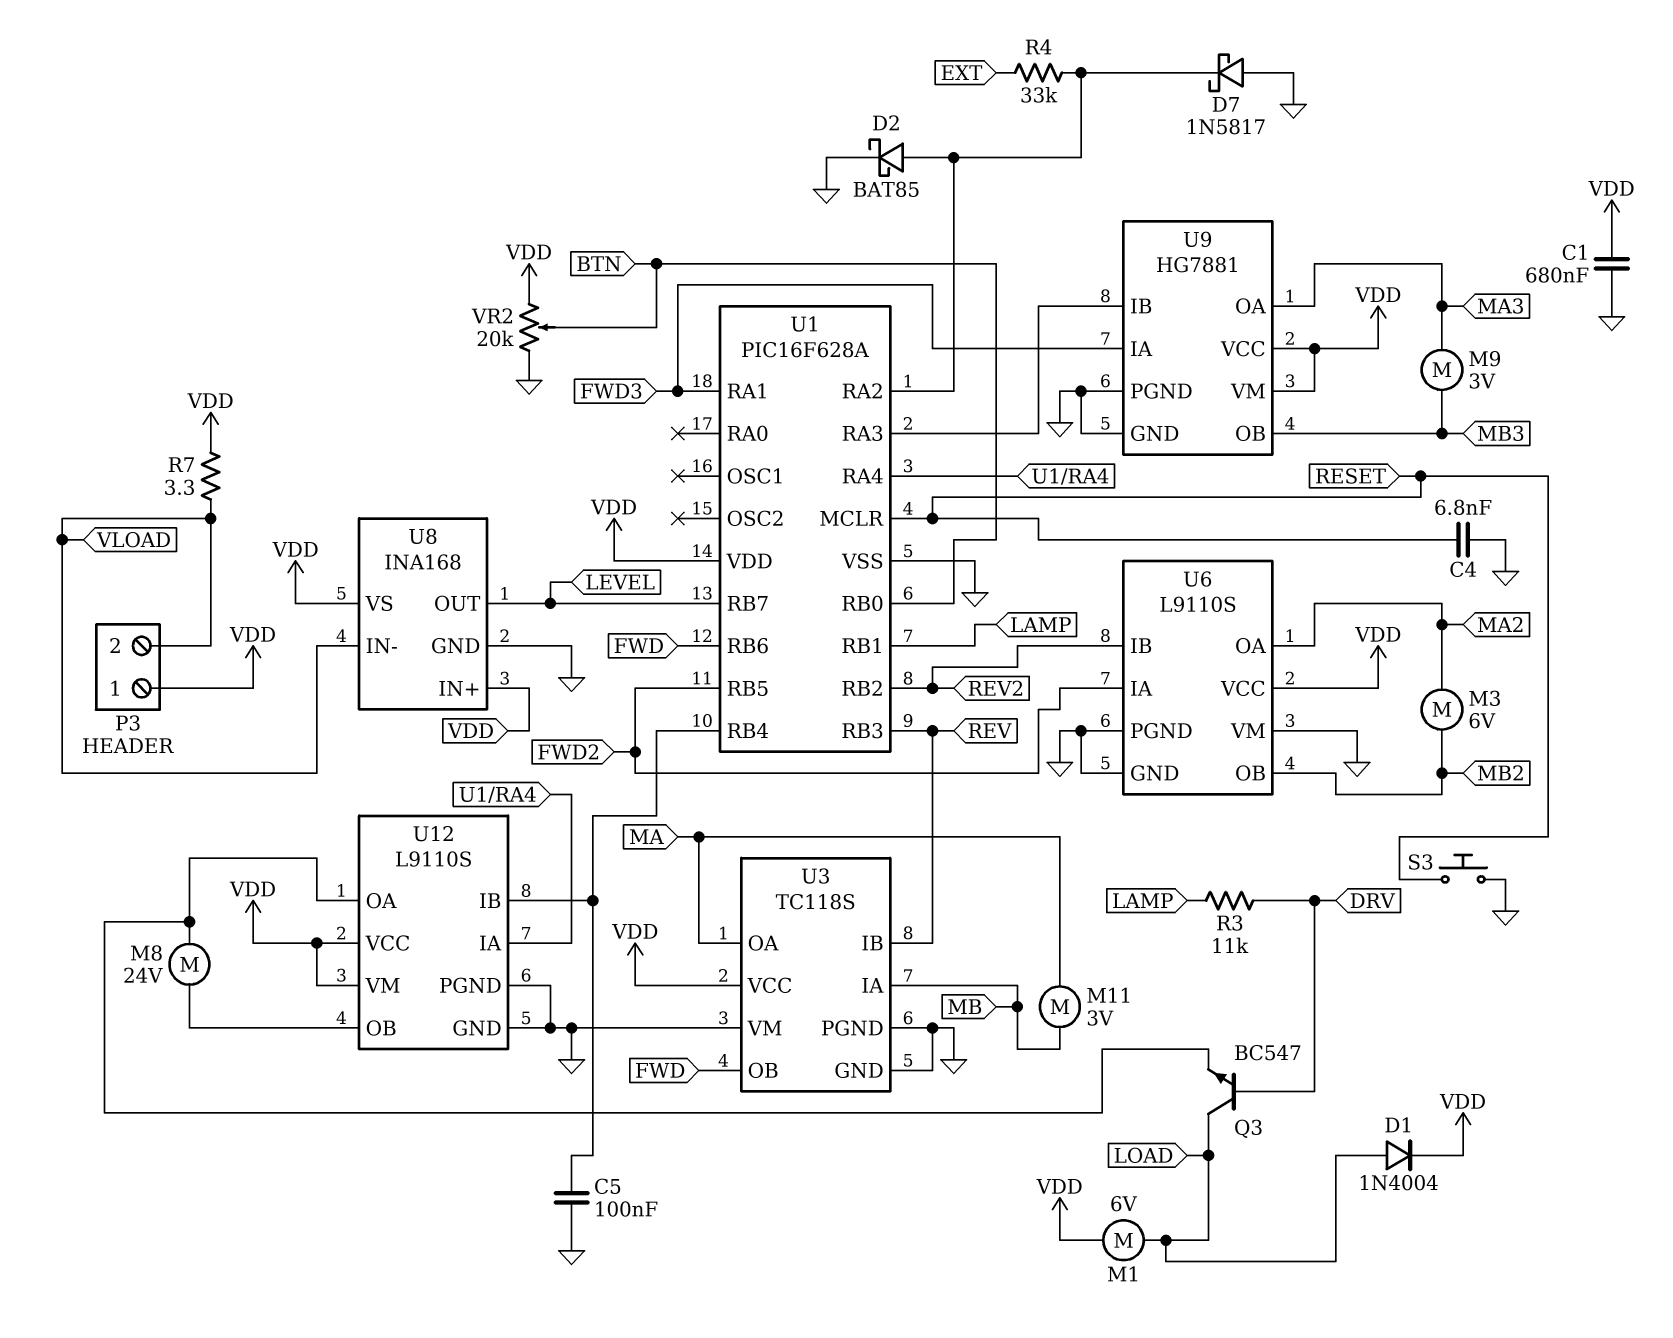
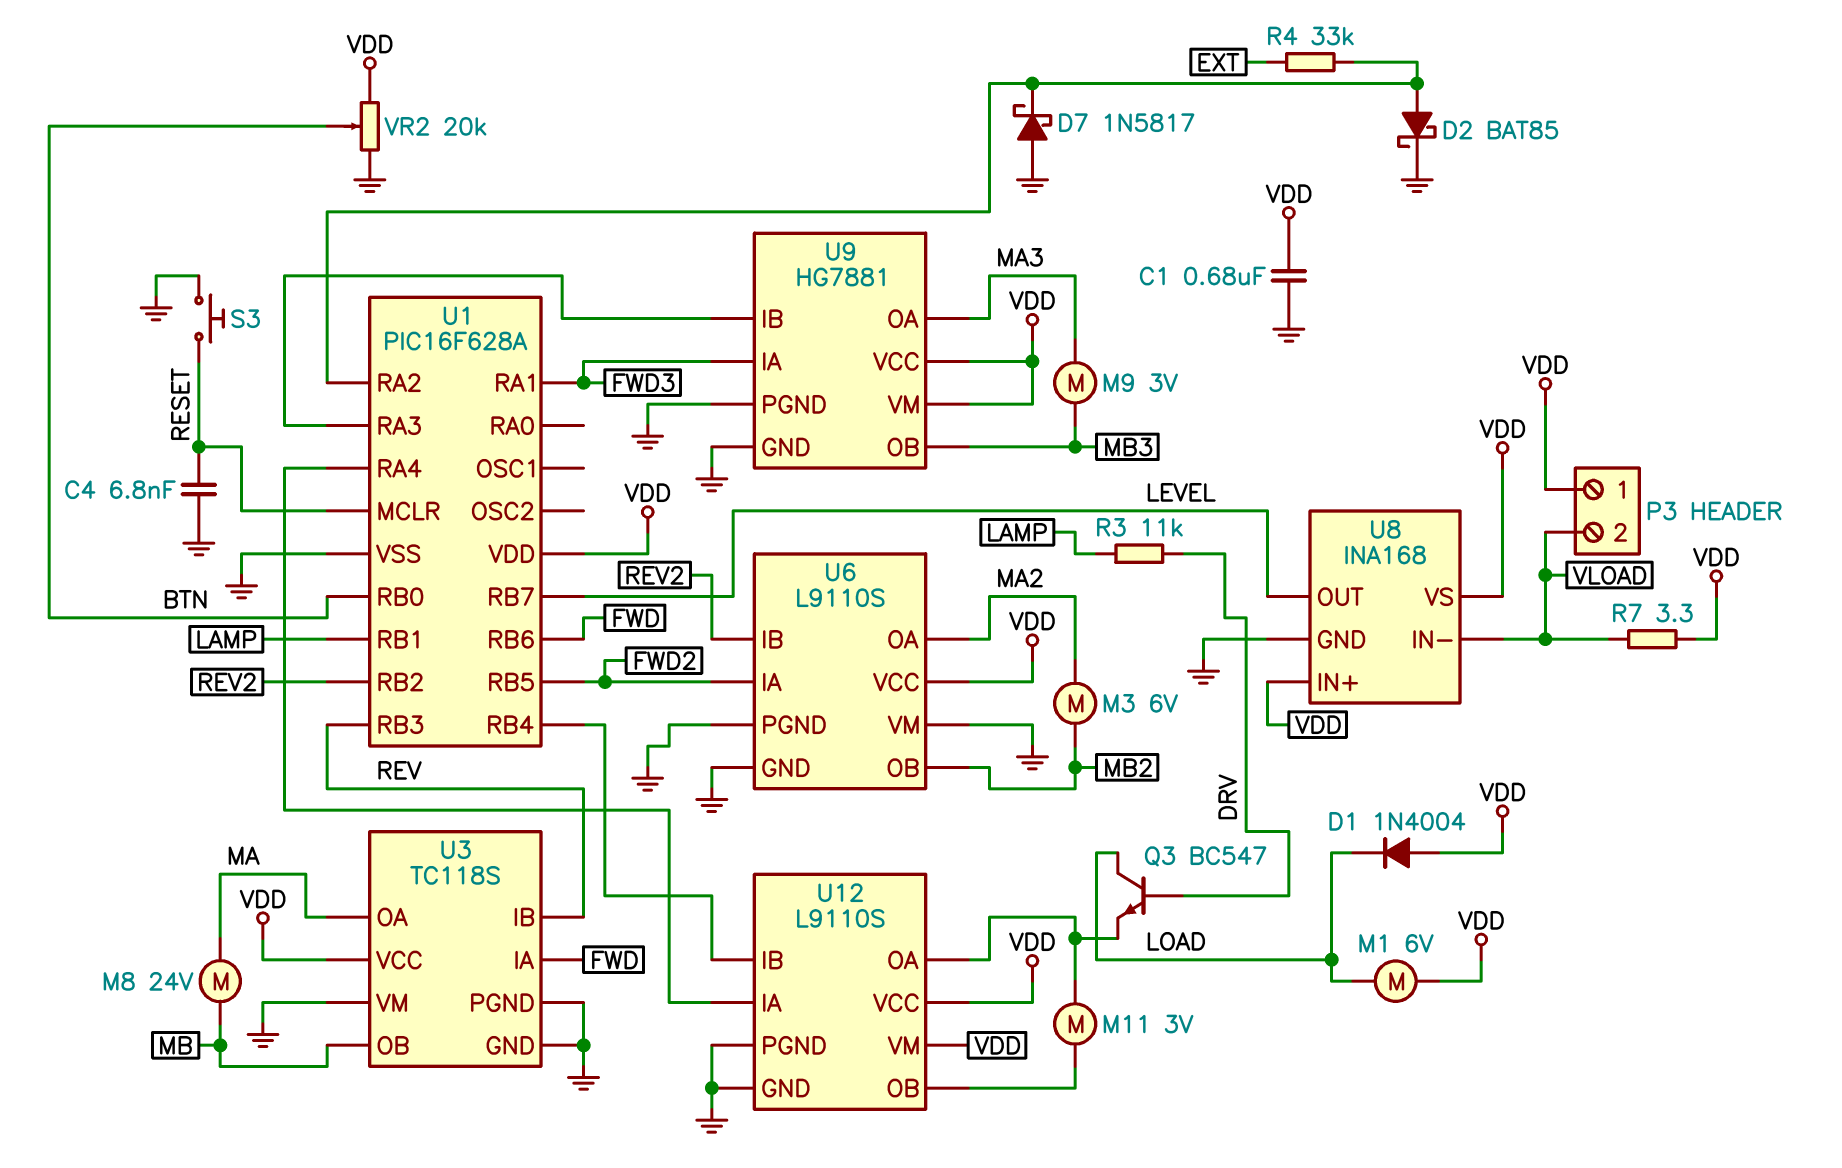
C5: 100nF (GND, U1/RB4) -> none
D1: diode 1N4004 (A LOAD, K VDD) -> diode 1N4004 (A VDD, K LOAD)
M8: motor 24V (U12/OA, U12/OB) -> motor 24V (MA, MB)
M11: motor 3V (MA, MB) -> motor 3V (U12/OA, U12/OB)
U3 pin IA: MB -> FWD
U3 pin OB: FWD -> MB

